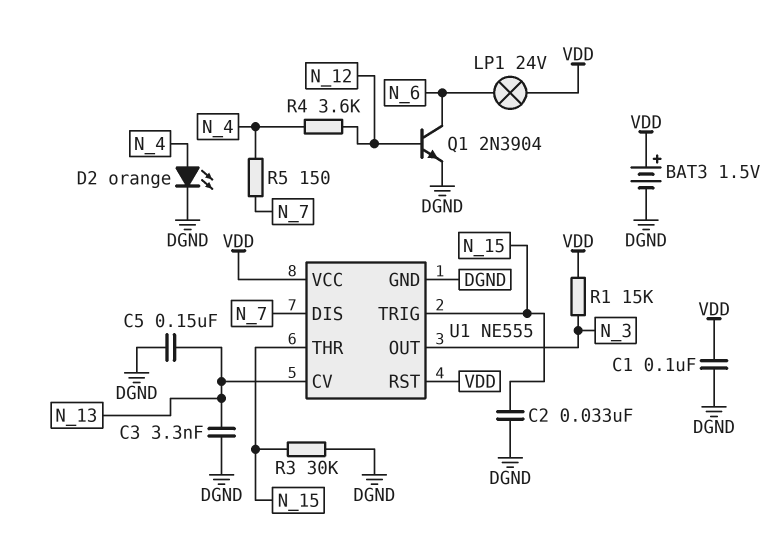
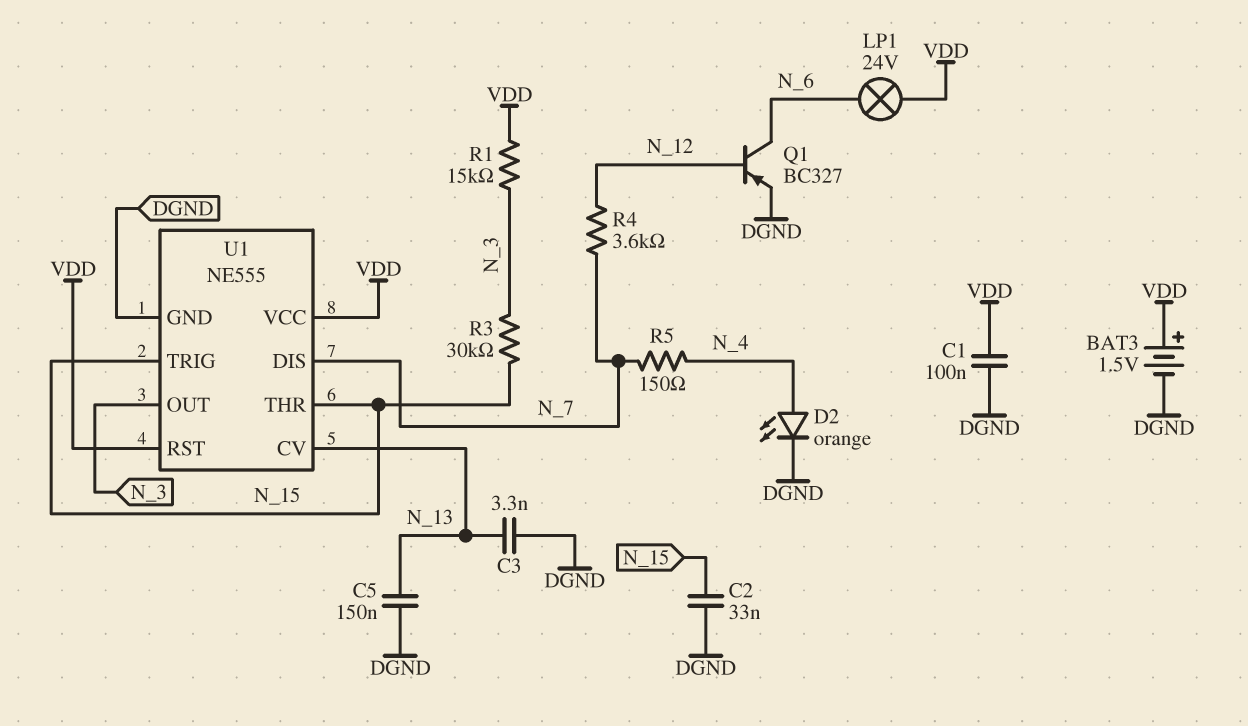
Q1: NPN 2N3904 (B N_12, C N_6, E DGND) -> PNP BC327 (B N_12, C N_6, E DGND)
R3: 30k (DGND, N_15) -> 30k (N_3, N_15)
R4: 3.6k (N_4, N_12) -> 3.6k (N_7, N_12)

